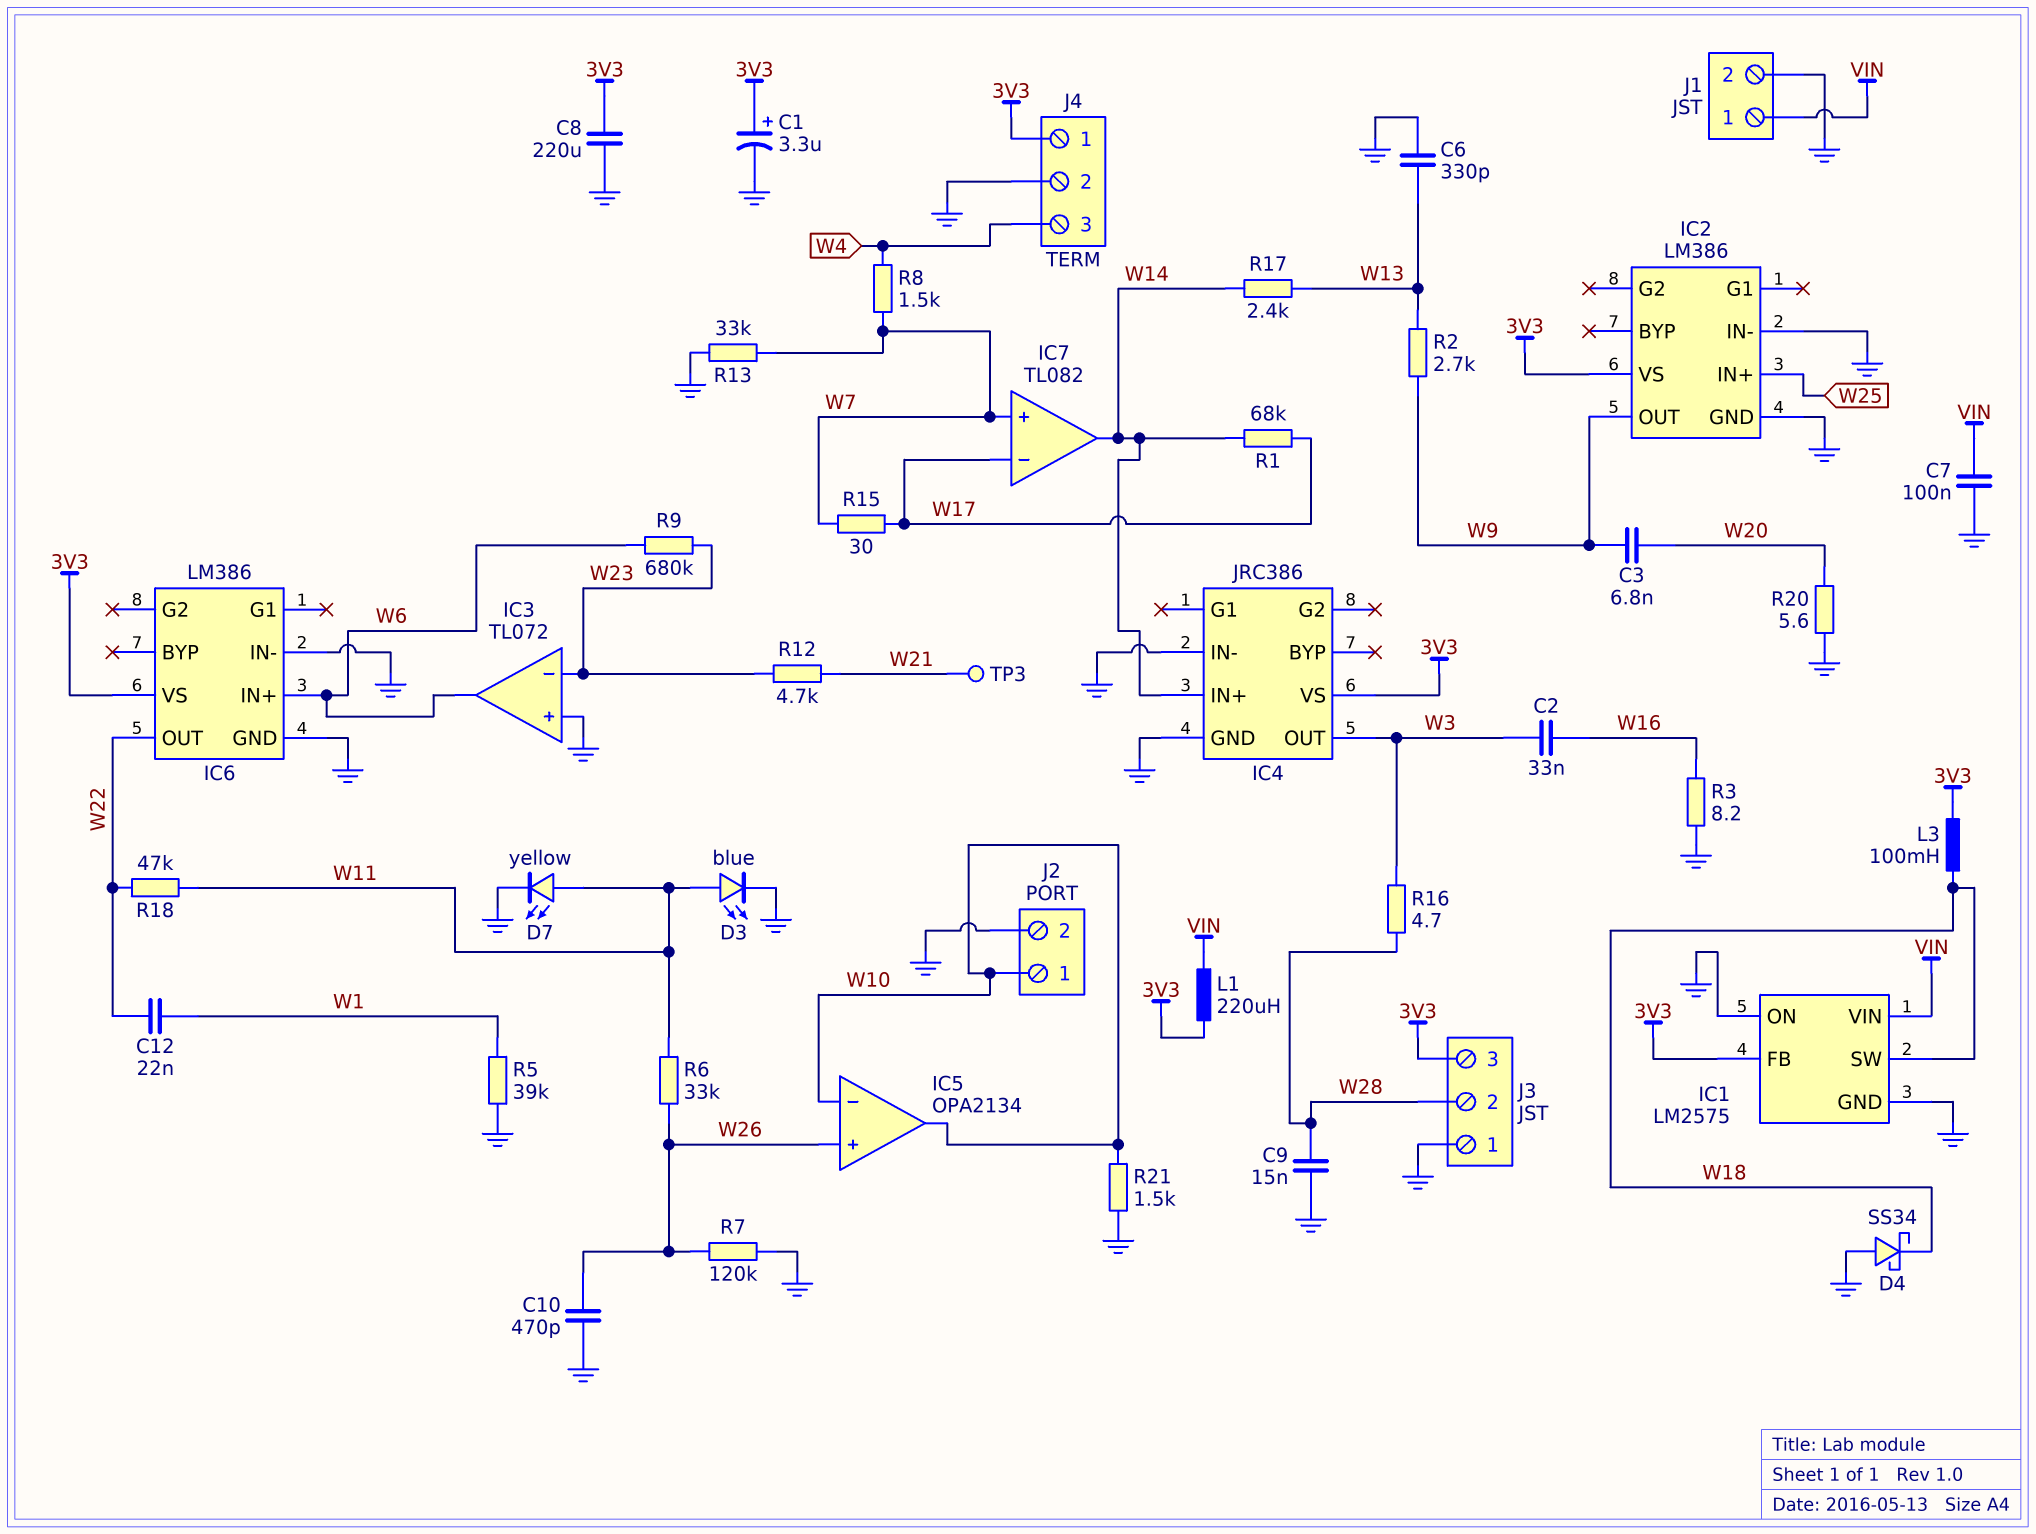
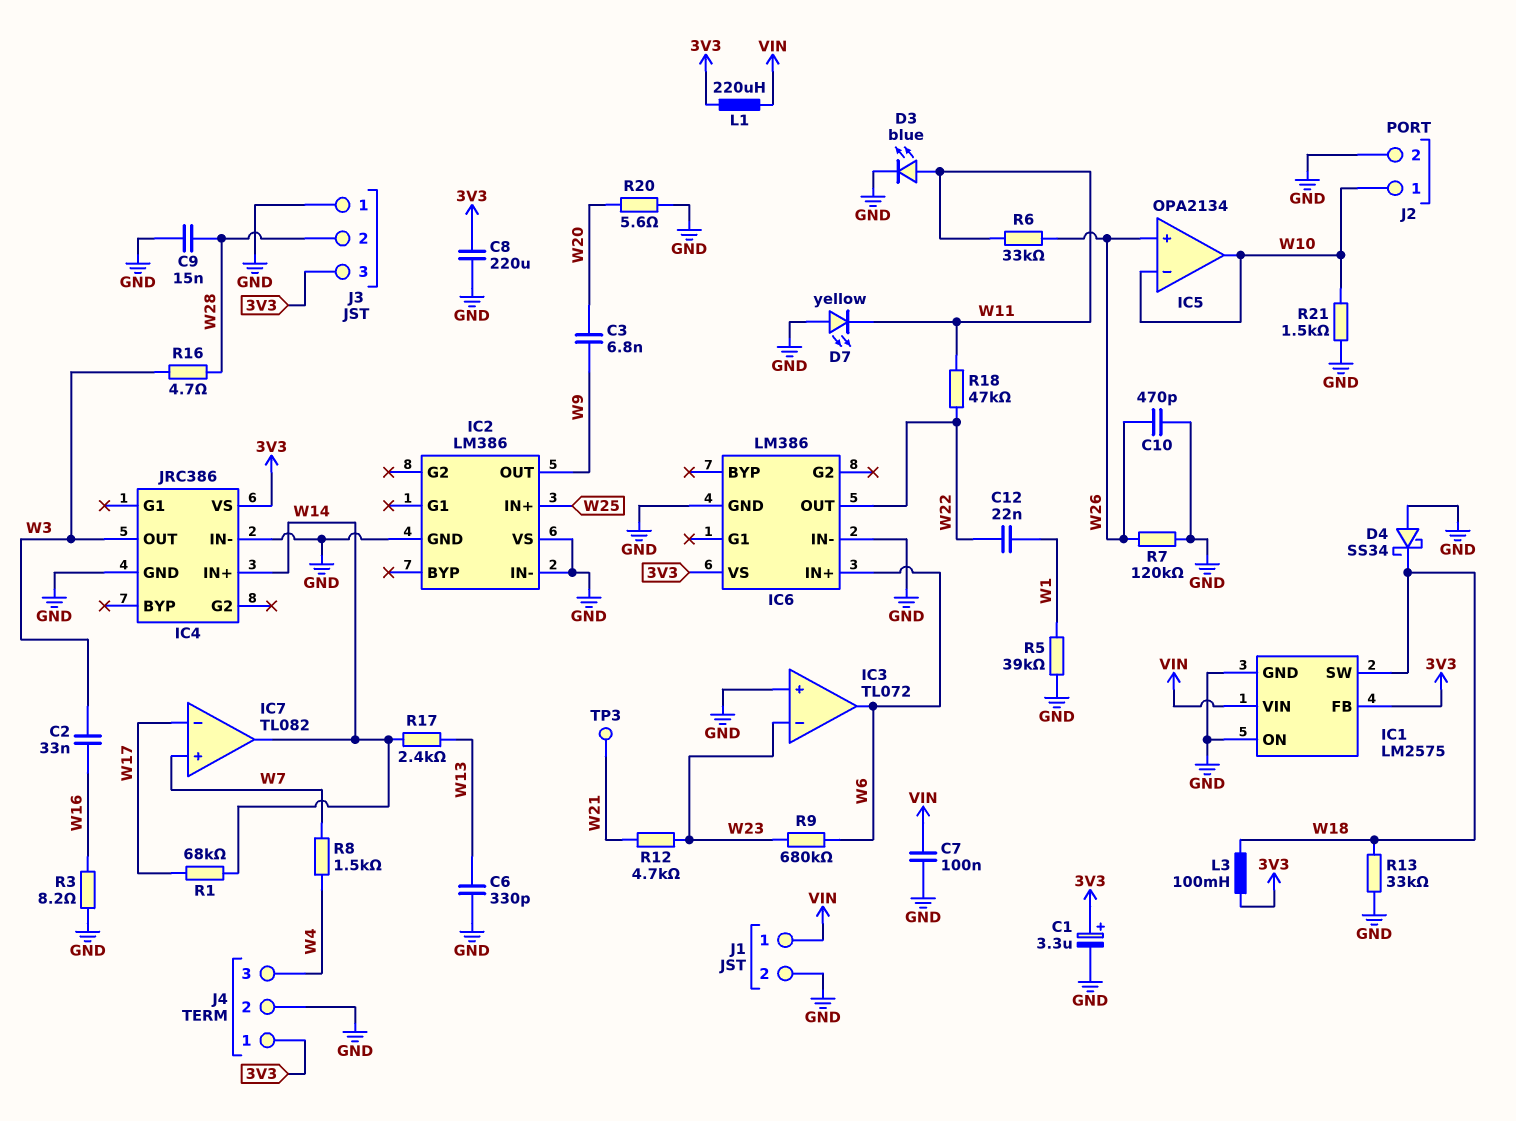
D7: LED yellow (A W11, K GND) -> LED yellow (A GND, K W11)
IC2 pin VS: 3V3 -> GND
R2: 2.7k (W9, W13) -> none
R13: 33k (GND, W7) -> 33k (GND, W18)
R15: 30 (W7, W17) -> none

